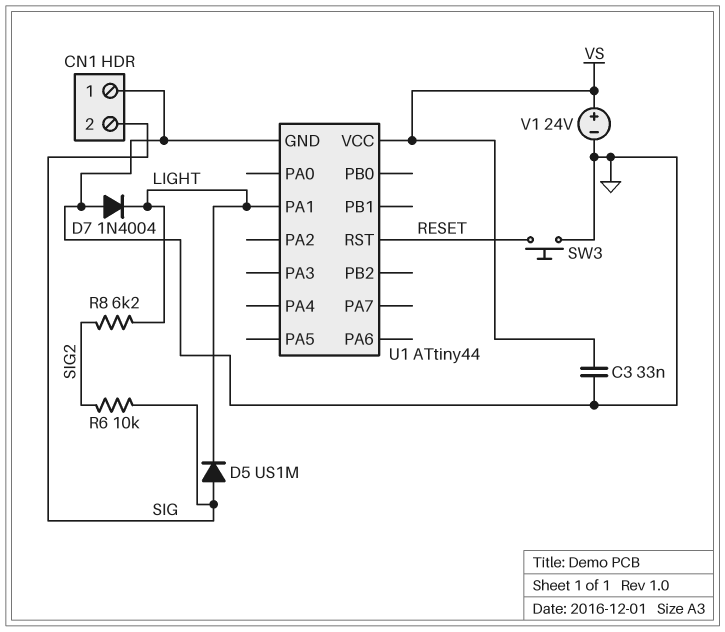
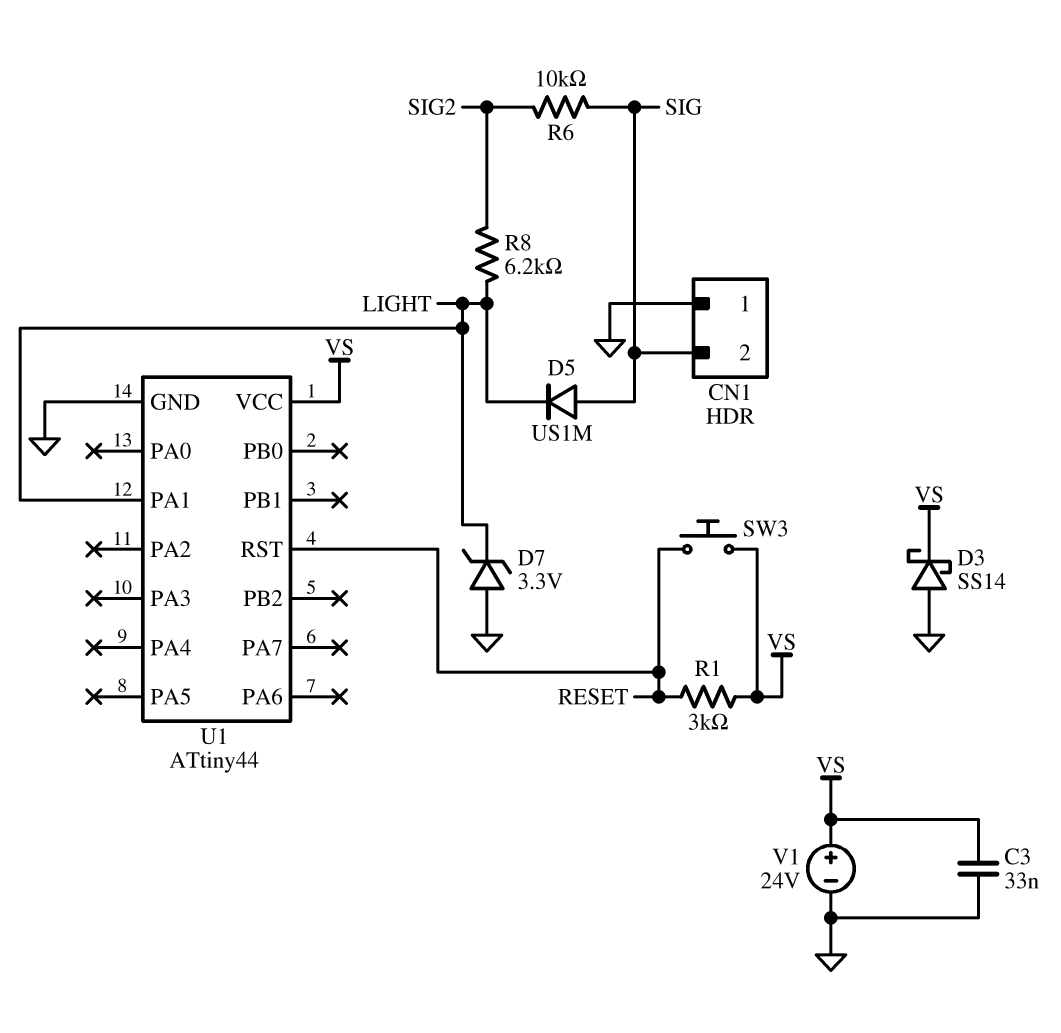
D3: none -> schottky SS14 (A GND, K VS)
D7: diode 1N4004 (A GND, K LIGHT) -> zener 3.3V (A GND, K LIGHT)
R1: none -> 3k (RESET, VS)
SW3: button (GND, RESET) -> button (RESET, VS)

